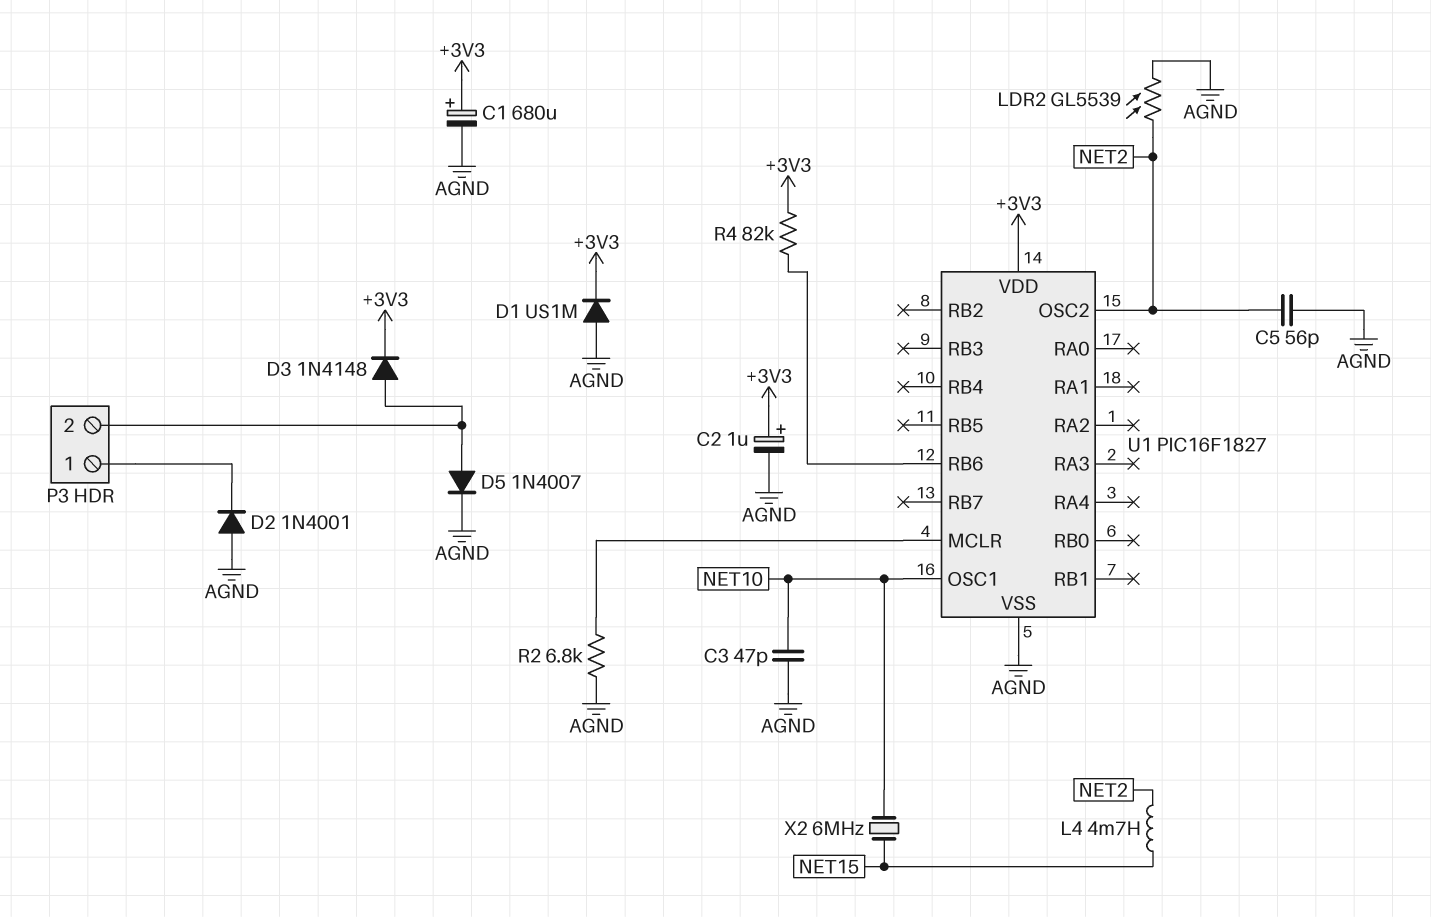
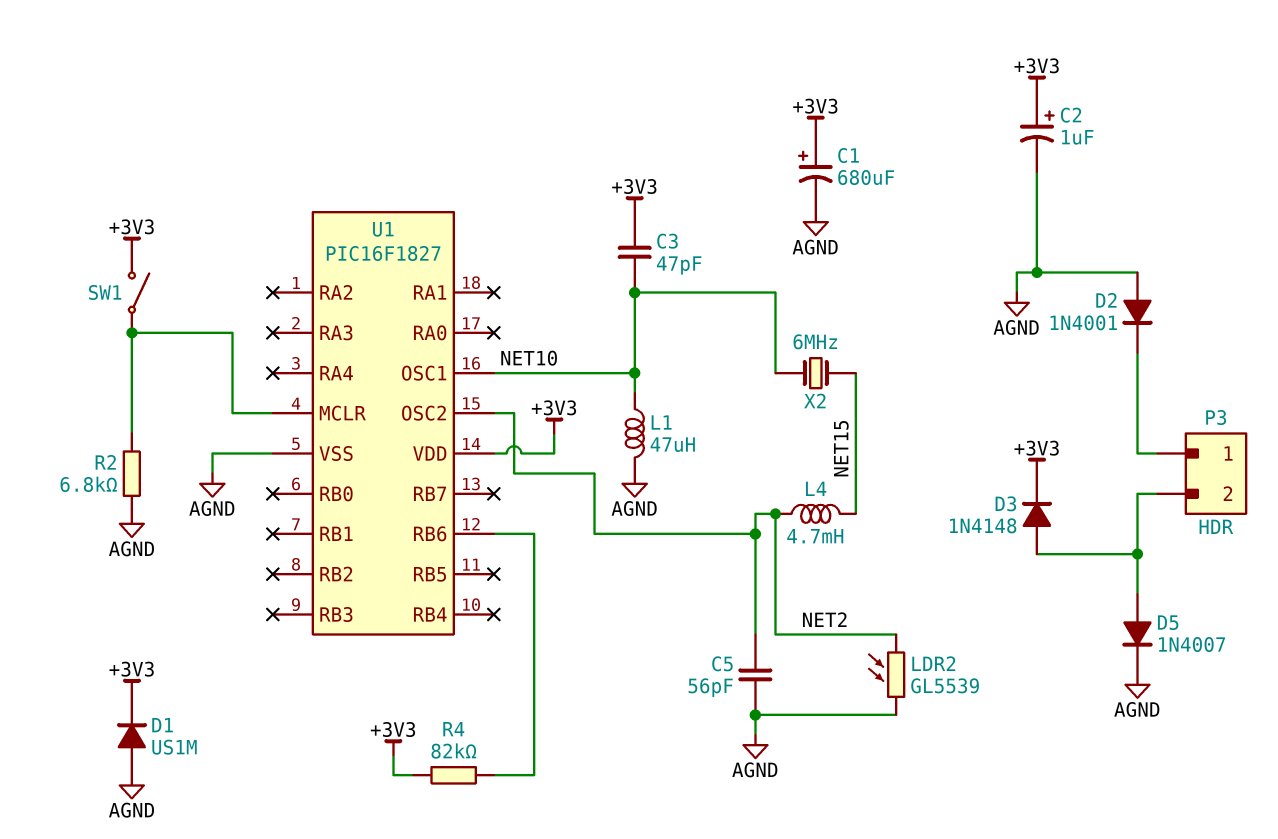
C3: 47pF (AGND, NET10) -> 47pF (+3V3, NET10)
L1: none -> 47uH (AGND, NET10)
SW1: none -> switch (+3V3, U1/MCLR)

